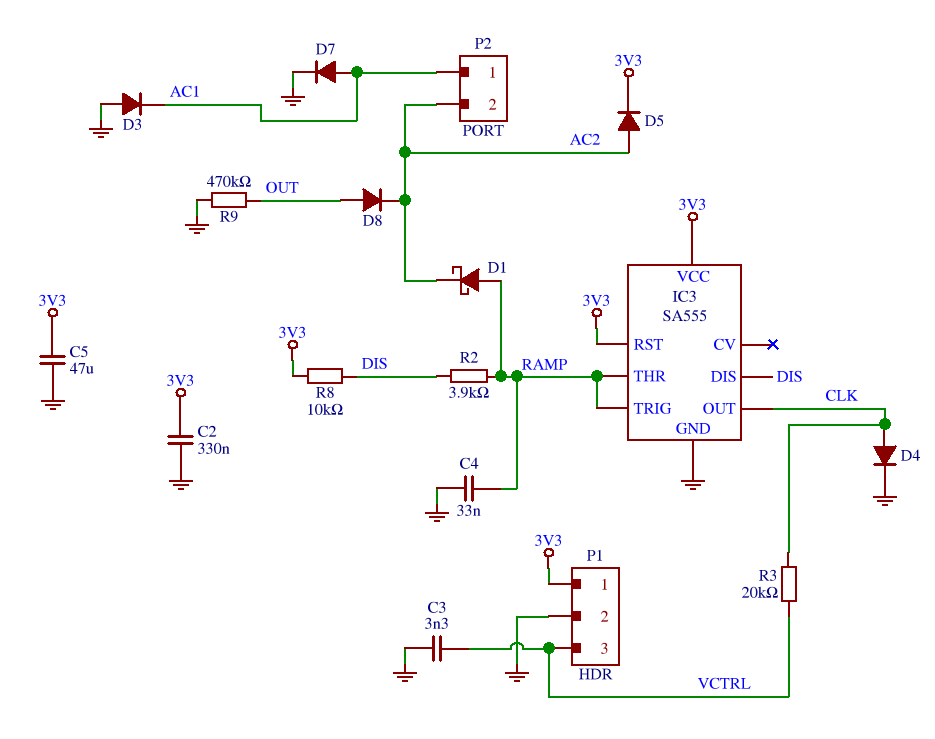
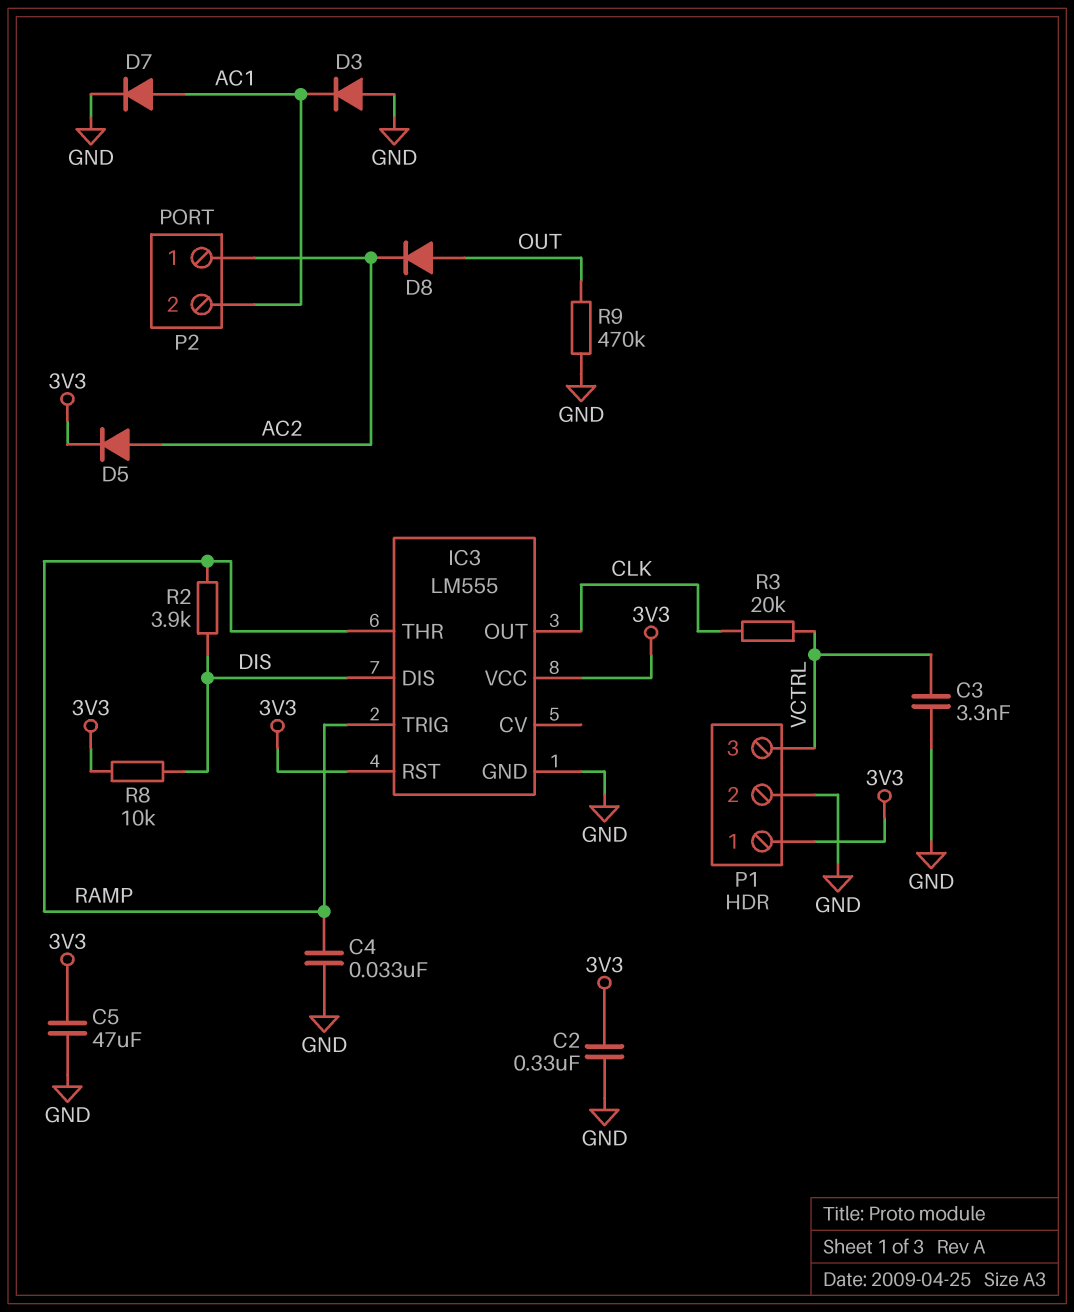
D1: schottky (A RAMP, K AC2) -> none
D4: diode (A CLK, K GND) -> none
IC3: SA555 -> LM555
P2 pin 1: AC1 -> AC2
P2 pin 2: AC2 -> AC1

